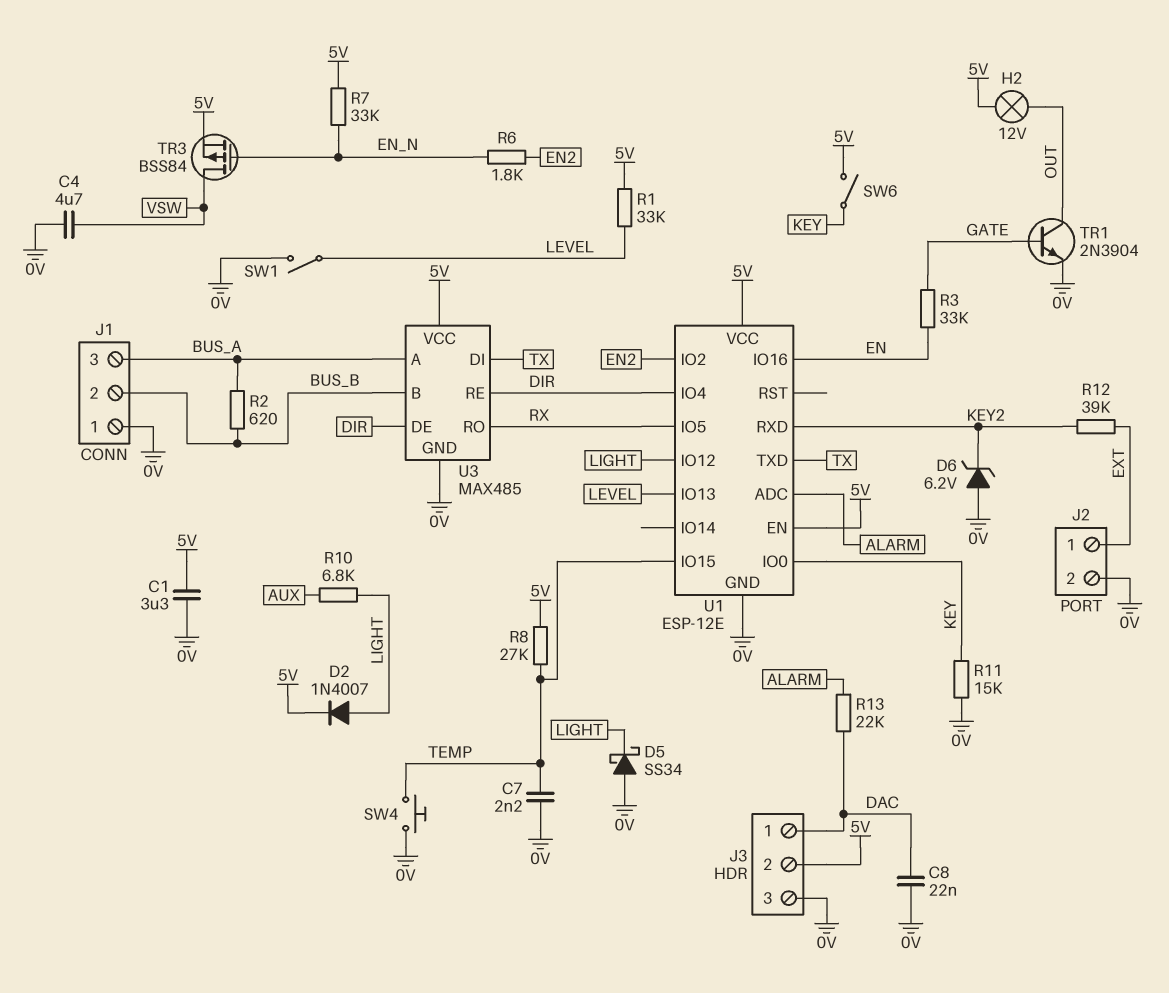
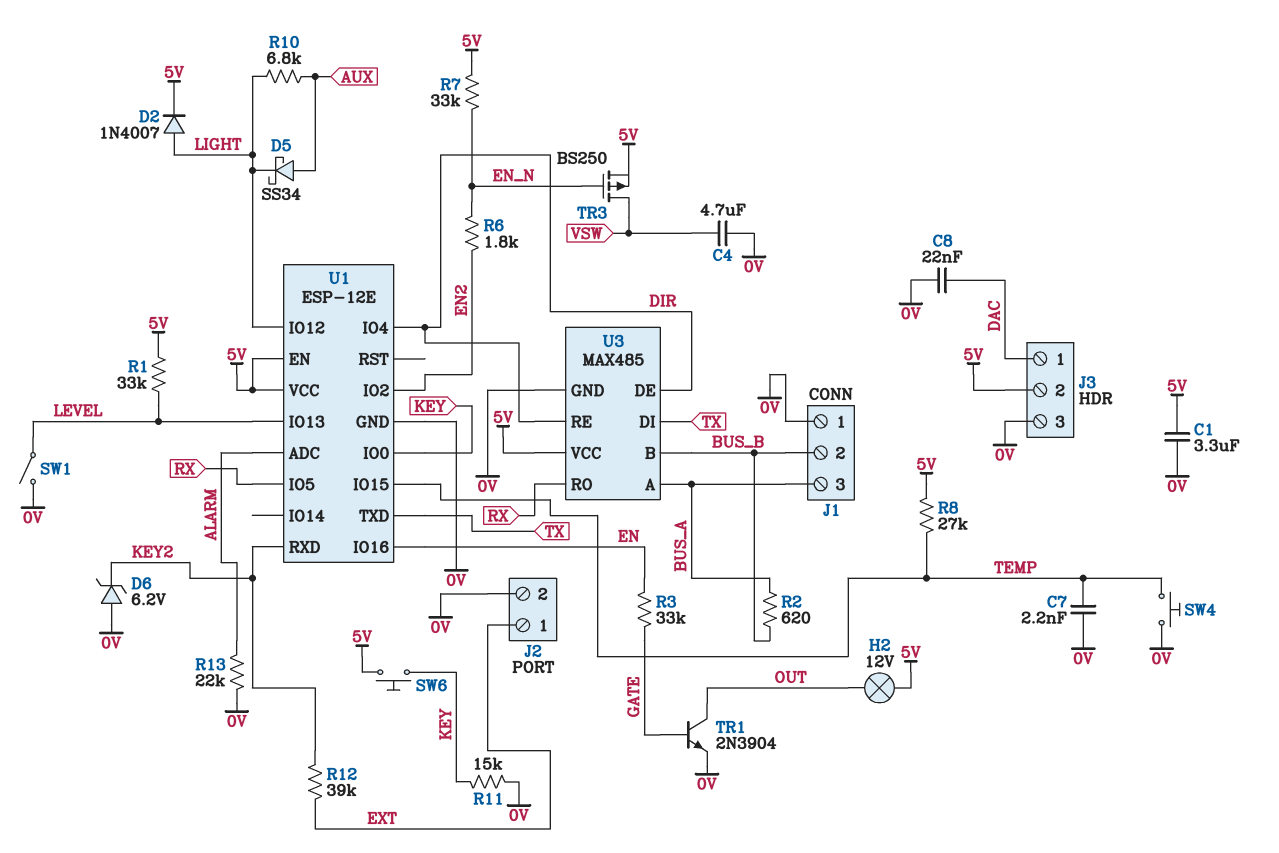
D5: schottky SS34 (A 0V, K LIGHT) -> schottky SS34 (A AUX, K LIGHT)
R13: 22k (ALARM, DAC) -> 22k (0V, ALARM)
SW6: switch (5V, KEY) -> button (5V, KEY)
TR3: PMOS BSS84 (G EN_N, D VSW, S 5V) -> PMOS BS250 (G EN_N, D VSW, S 5V)

